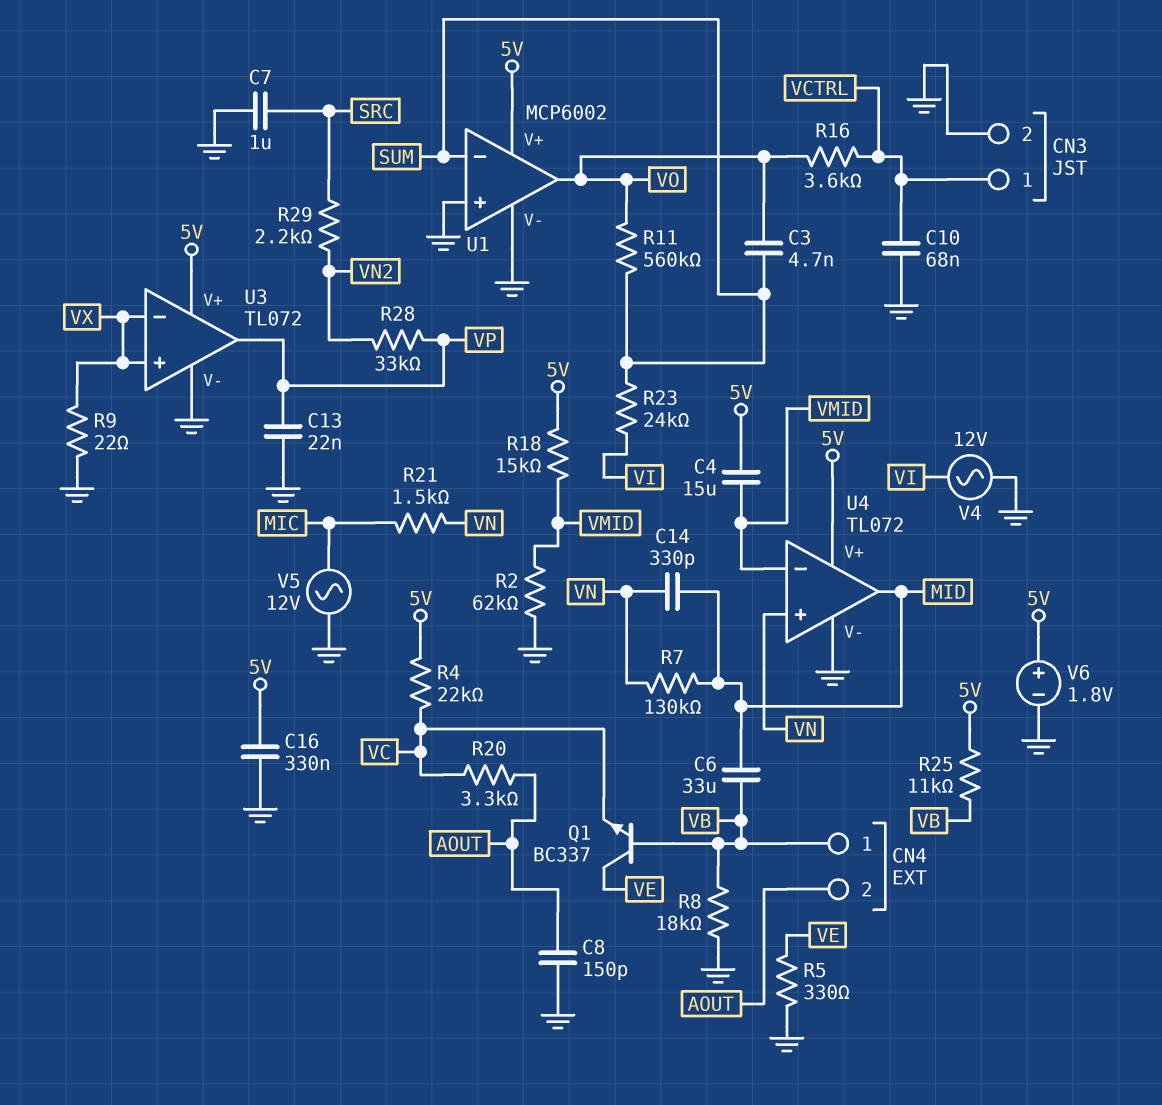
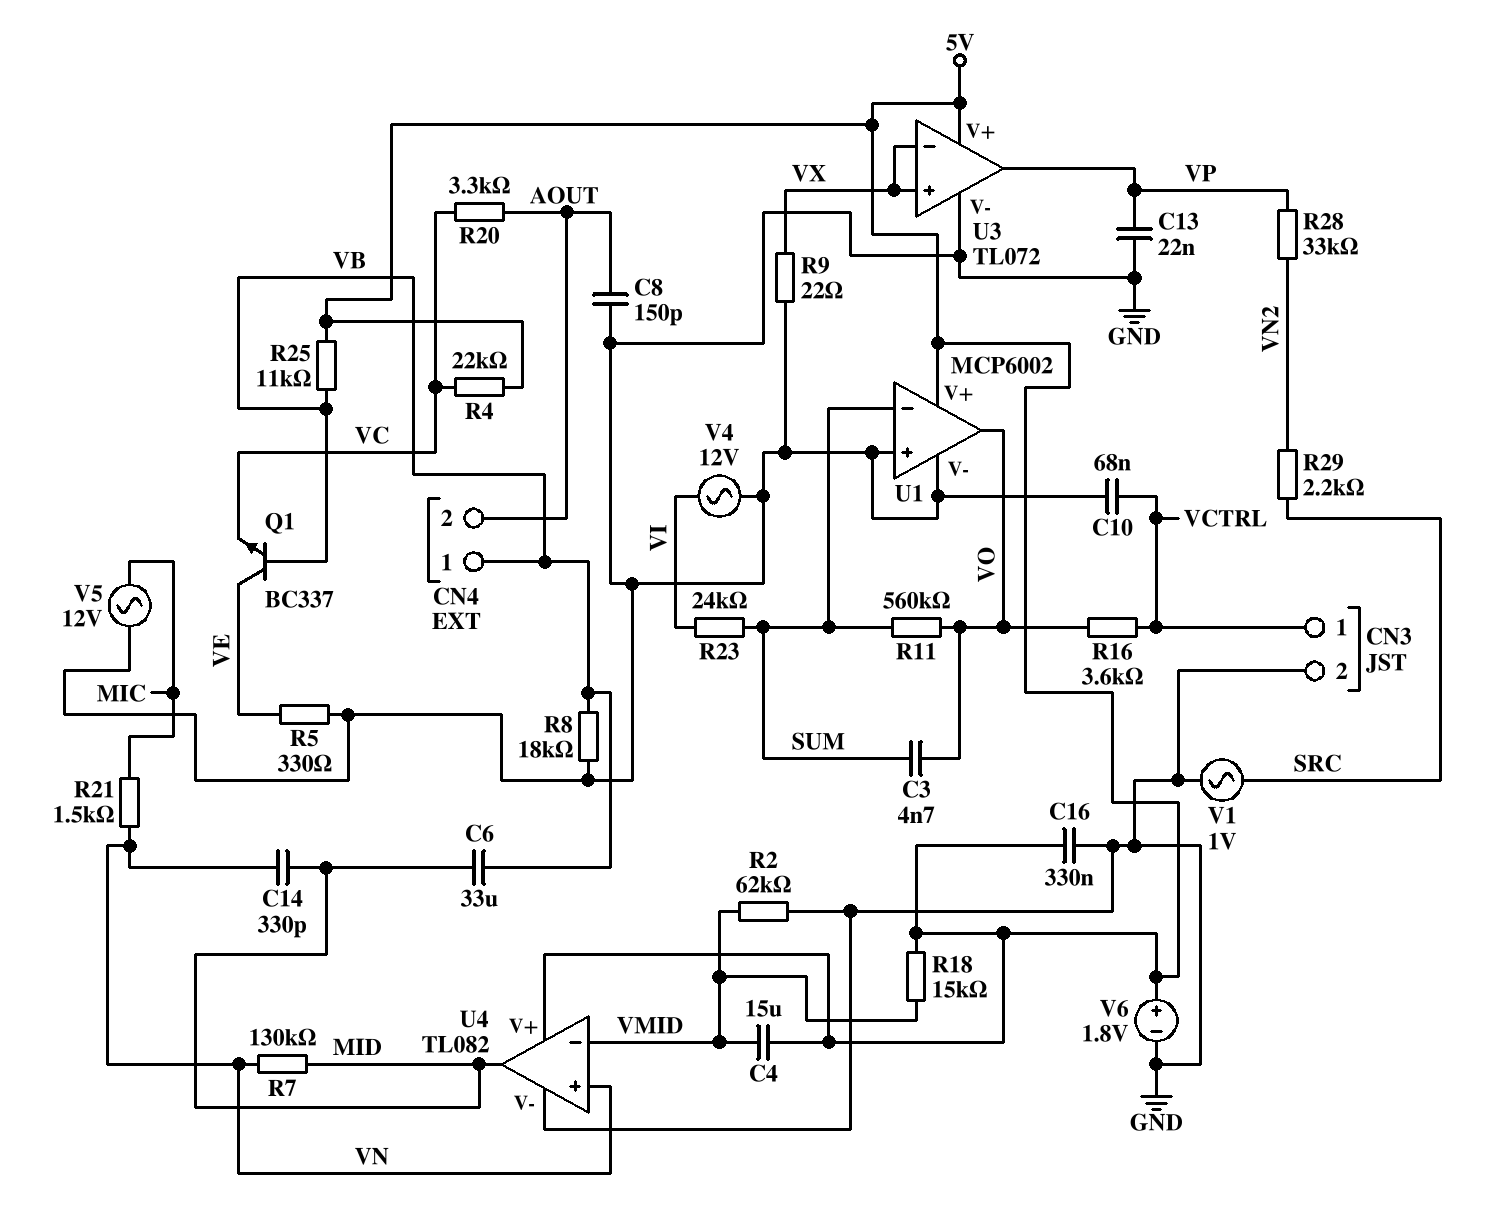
C7: 1uF (GND, SRC) -> none
U4: TL072 -> TL082
V1: none -> AC 1V (GND, SRC)

